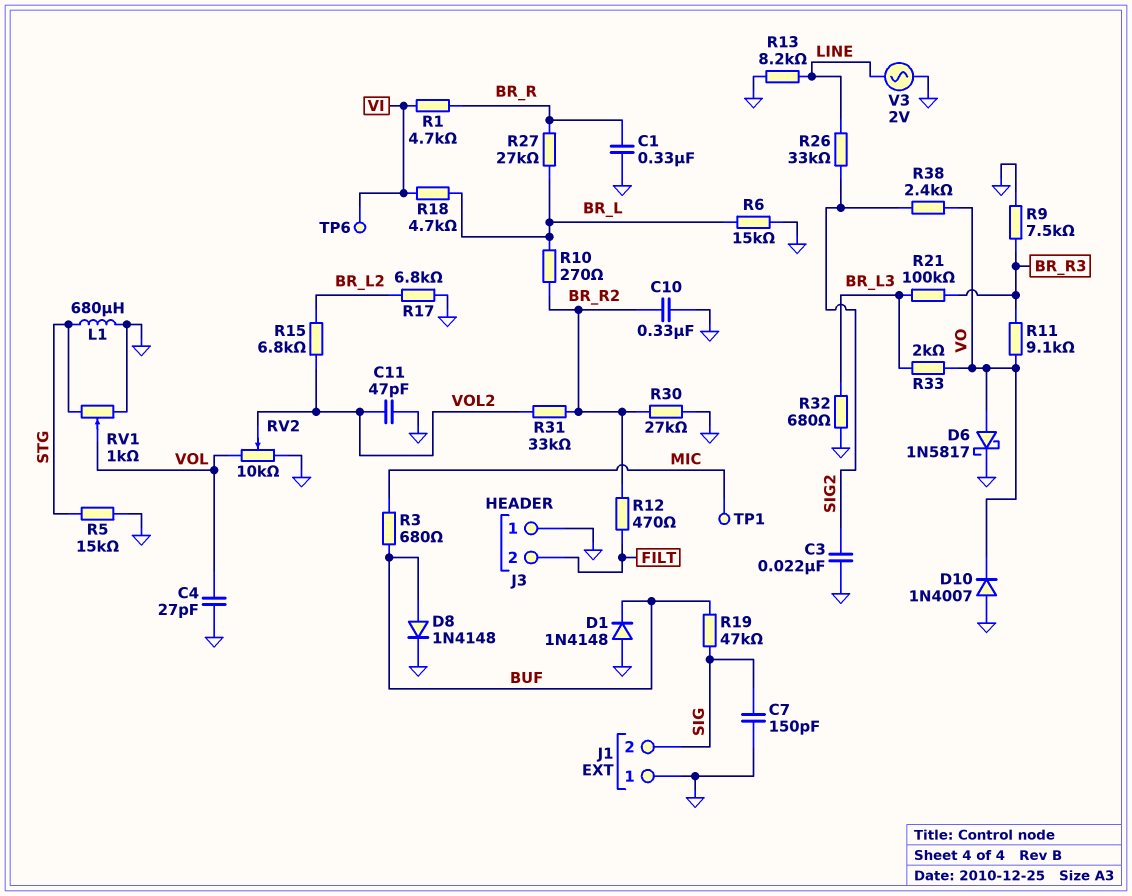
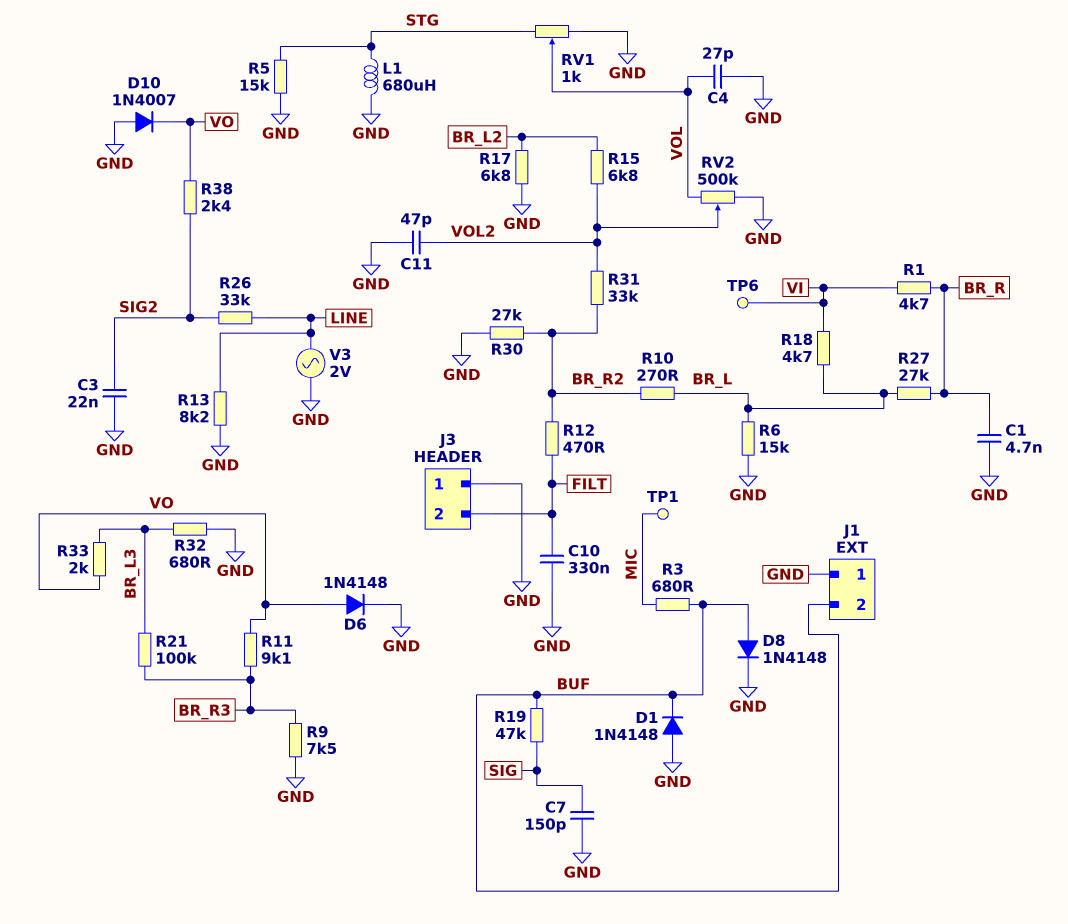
C1: 330nF (BR_R, GND) -> 4.7nF (BR_R, GND)
C10: 330nF (BR_R2, GND) -> 330nF (FILT, GND)
D6: schottky 1N5817 (A VO, K GND) -> diode 1N4148 (A VO, K GND)
J1 pin 2: SIG -> BUF
RV2: 10k (GND, VOL, wiper VOL2) -> 500k (GND, VOL, wiper VOL2)

